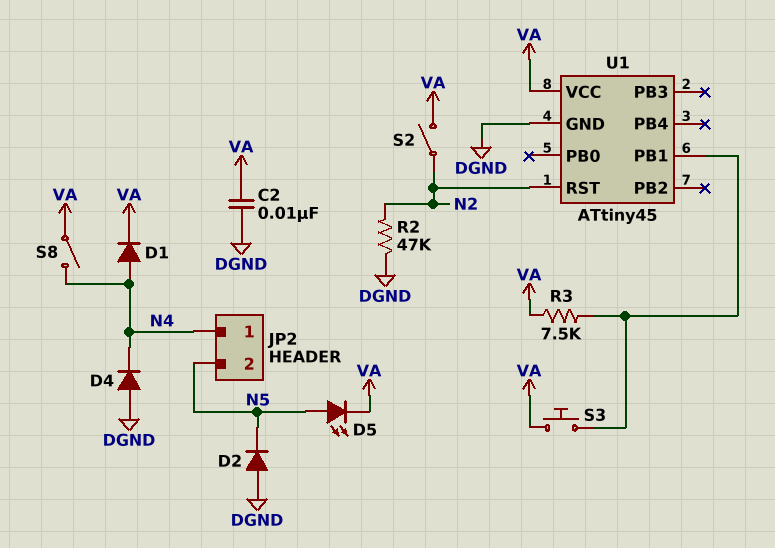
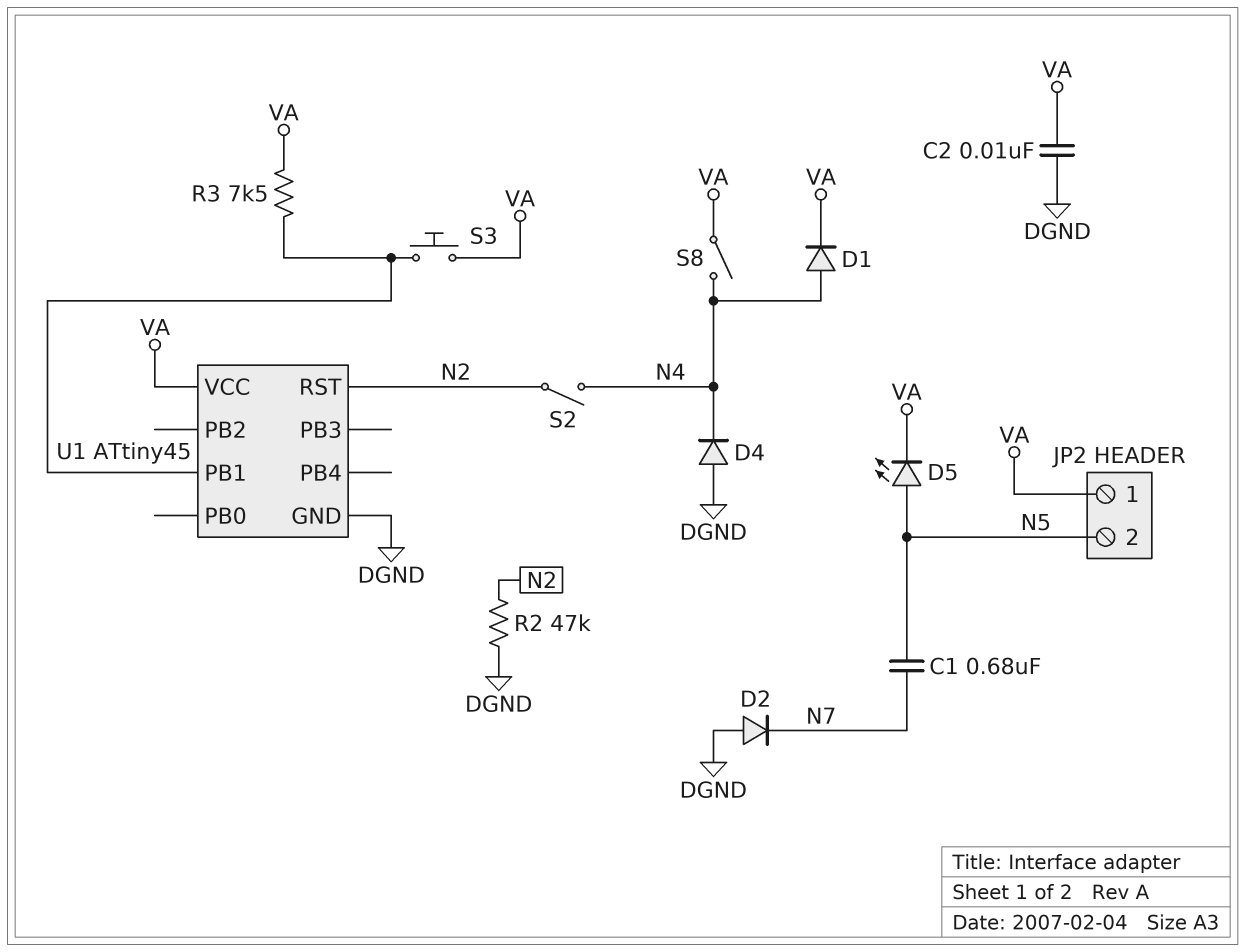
C1: none -> 680nF (N5, N7)
D2: diode (A DGND, K N5) -> diode (A DGND, K N7)
JP2 pin 1: N4 -> VA
S2: switch (N2, VA) -> switch (N2, N4)

